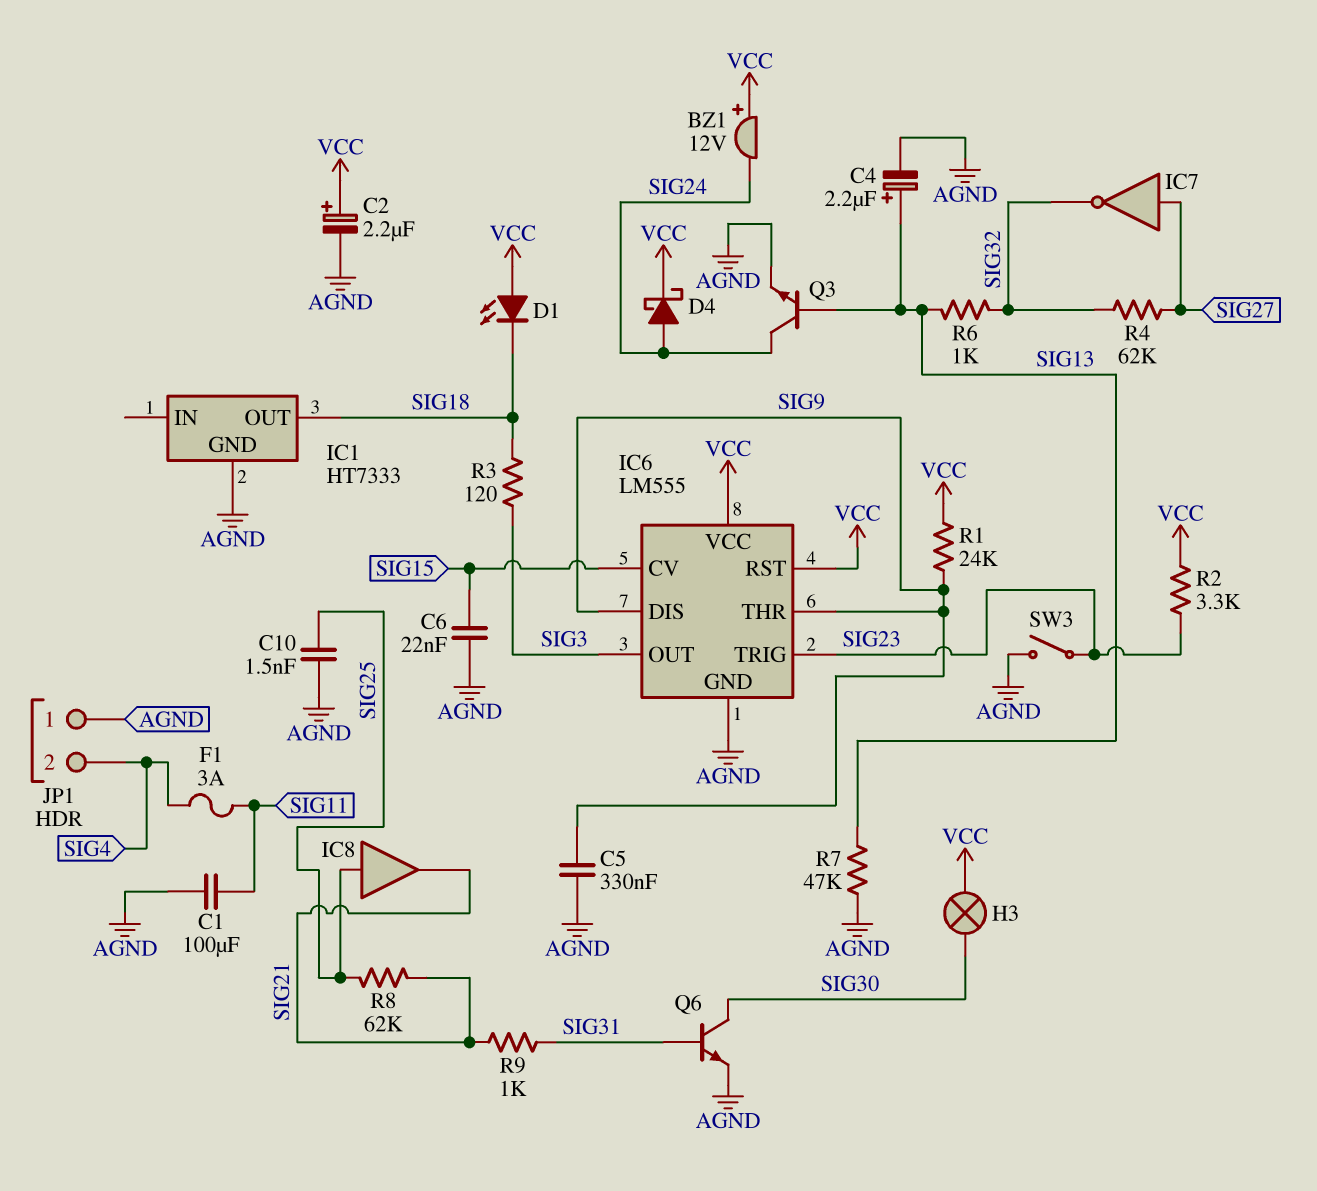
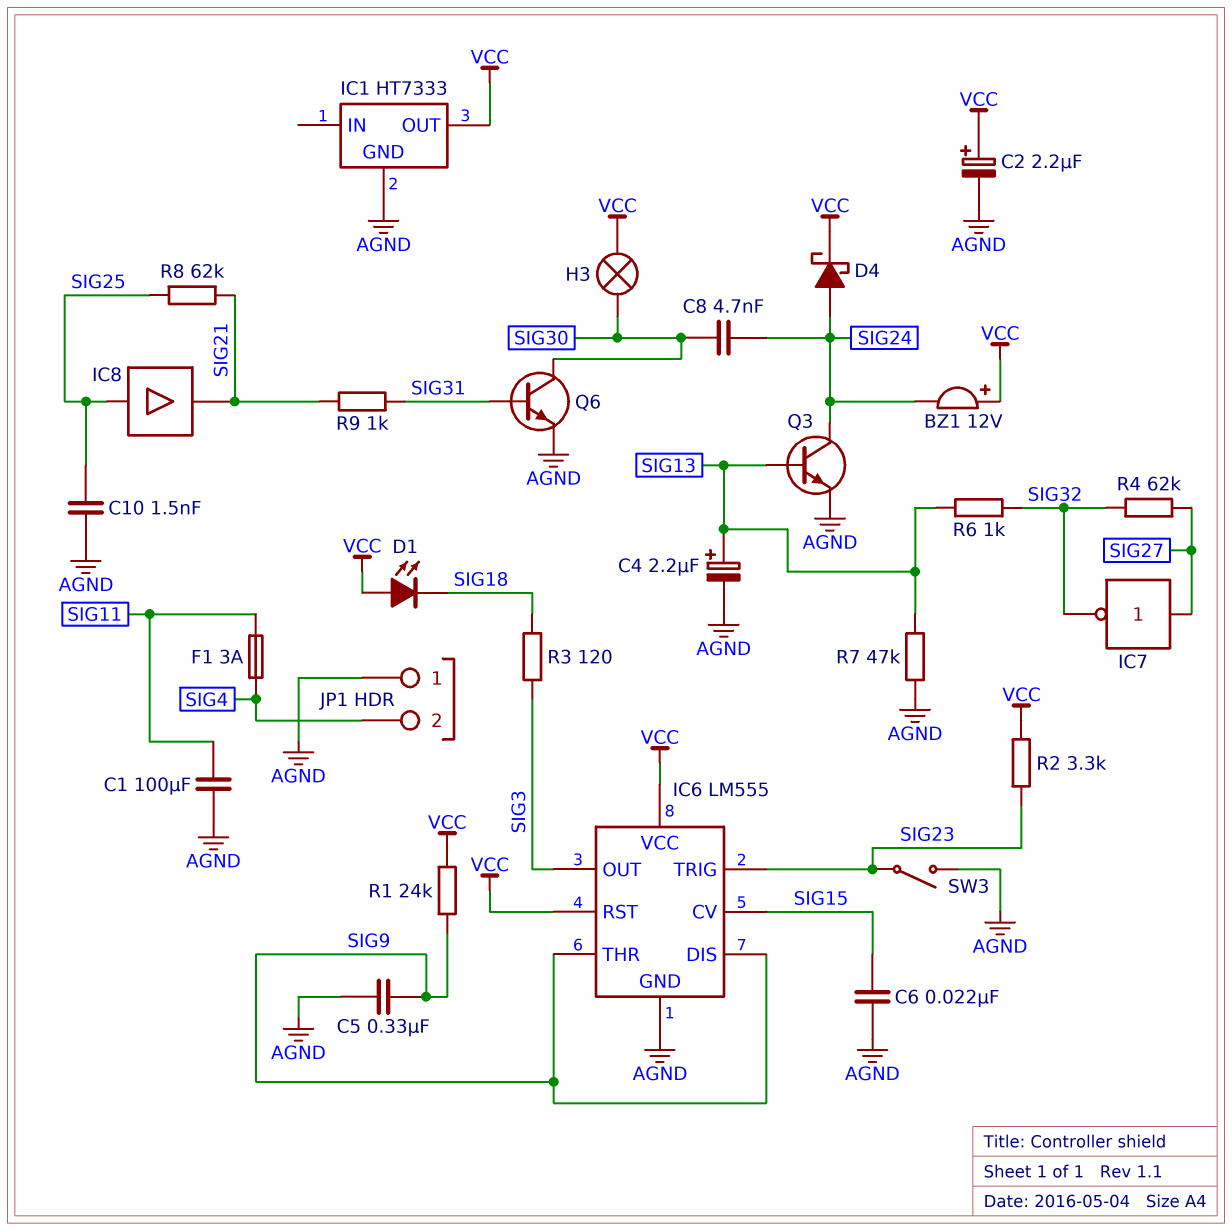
C8: none -> 4.7nF (SIG24, SIG30)
IC1 pin OUT: SIG18 -> VCC

